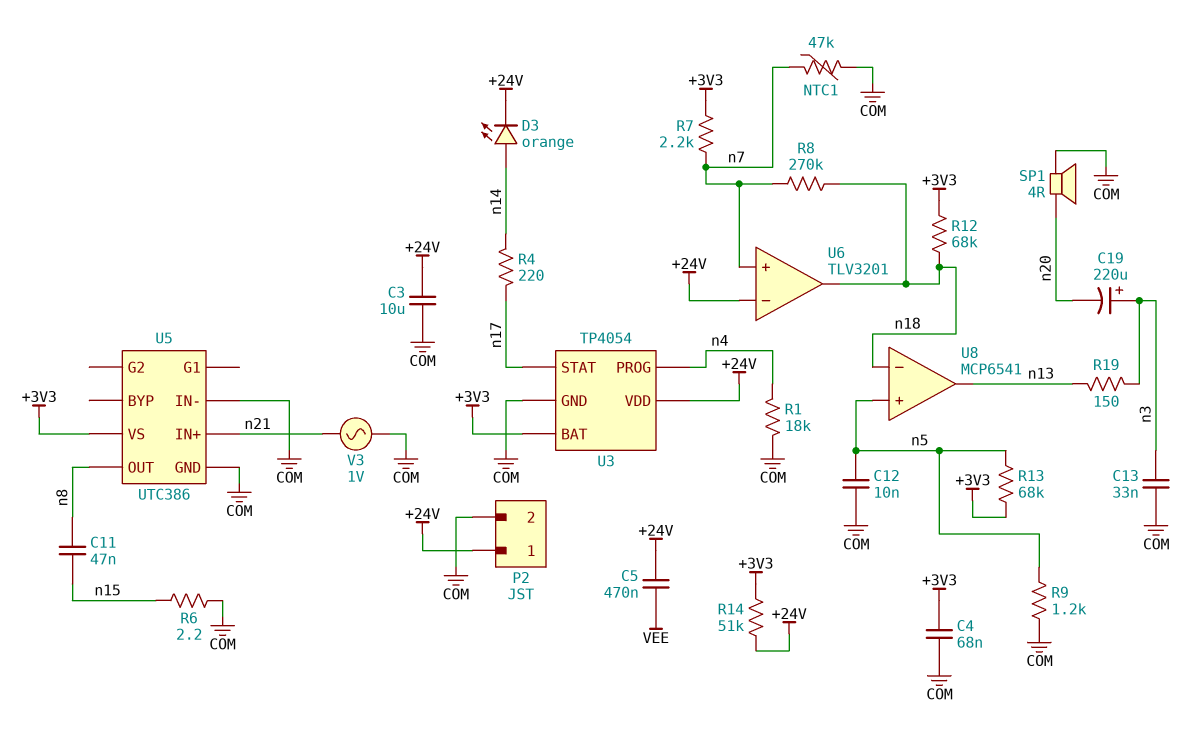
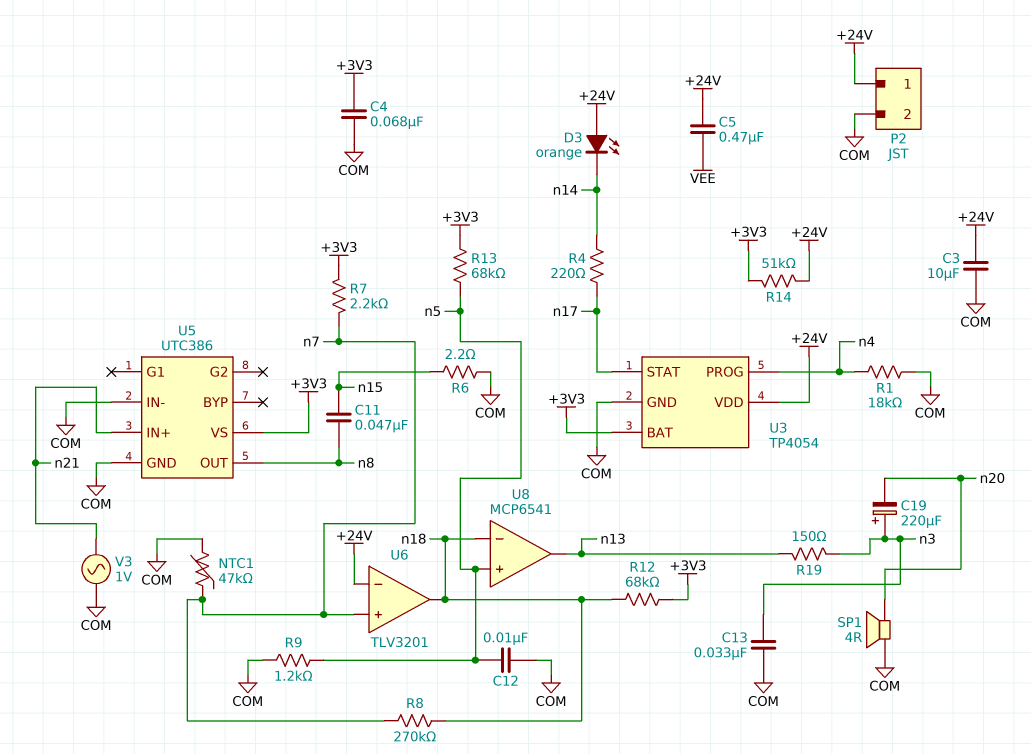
D3: LED orange (A n14, K +24V) -> LED orange (A +24V, K n14)

